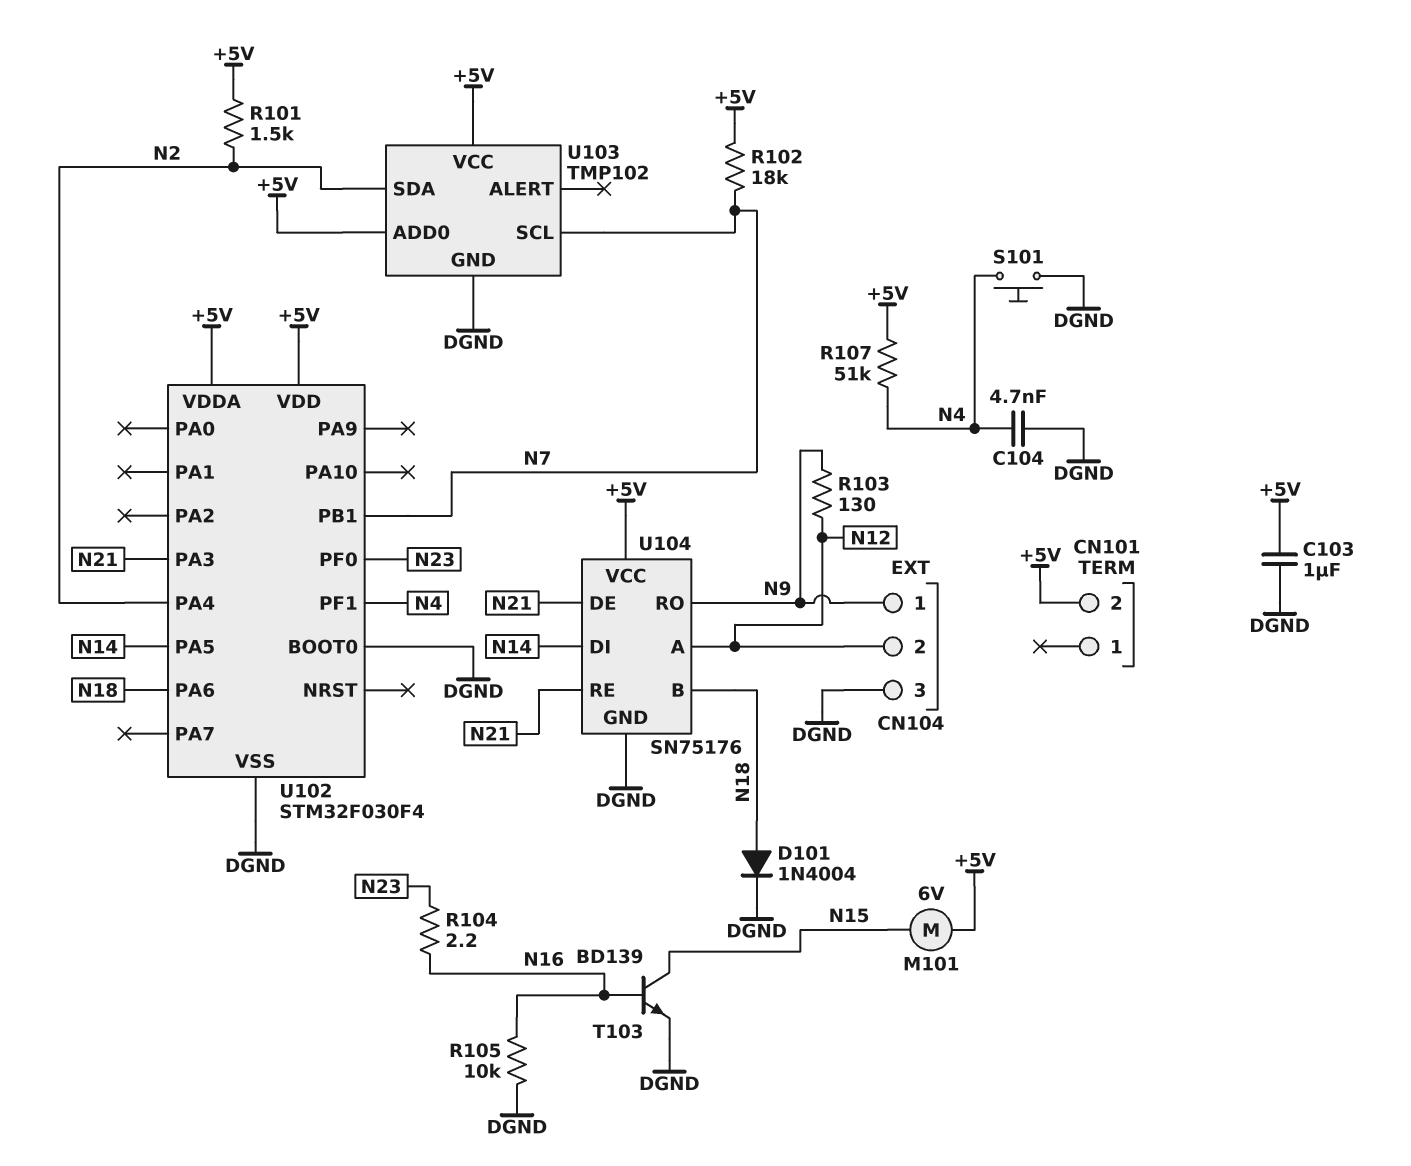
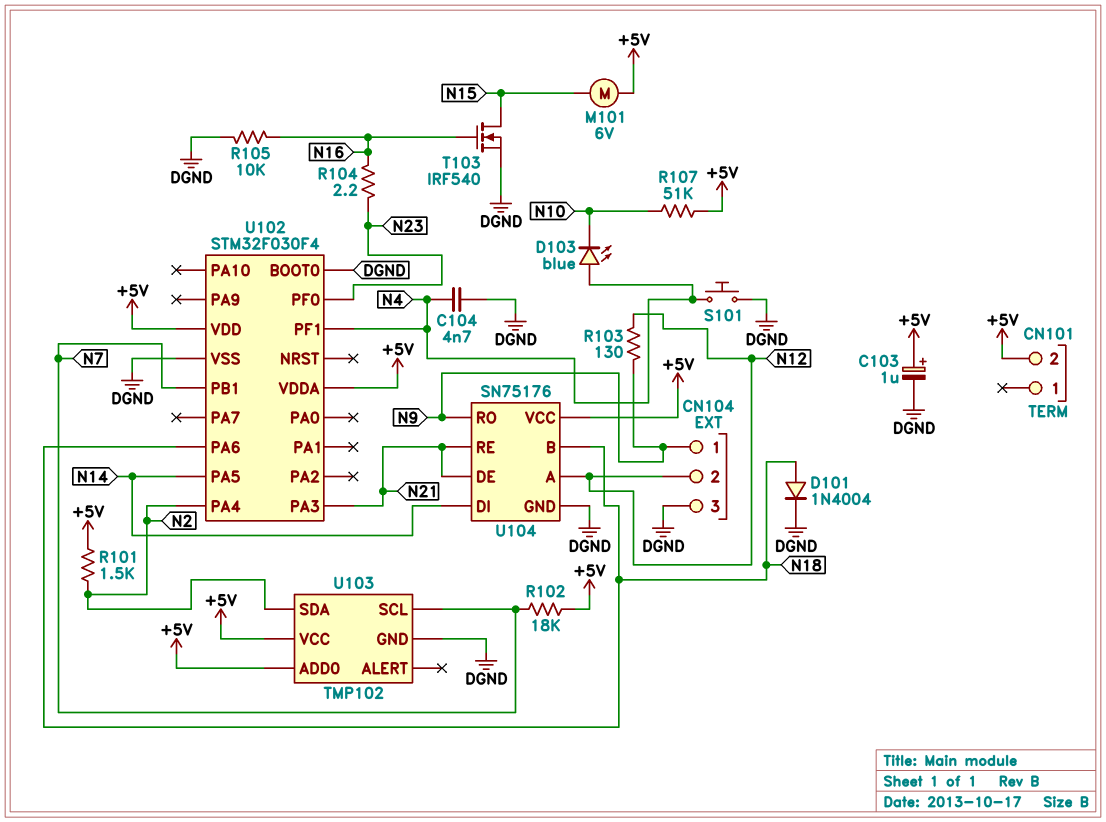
C103: 1uF (+5V, DGND) -> 1uF (plus +5V, minus DGND)
D103: none -> LED blue (A N4, K N10)
R107: 51k (+5V, N4) -> 51k (+5V, N10)
T103: NPN BD139 (B N16, C N15, E DGND) -> NMOS IRF540 (G N16, D N15, S DGND)

